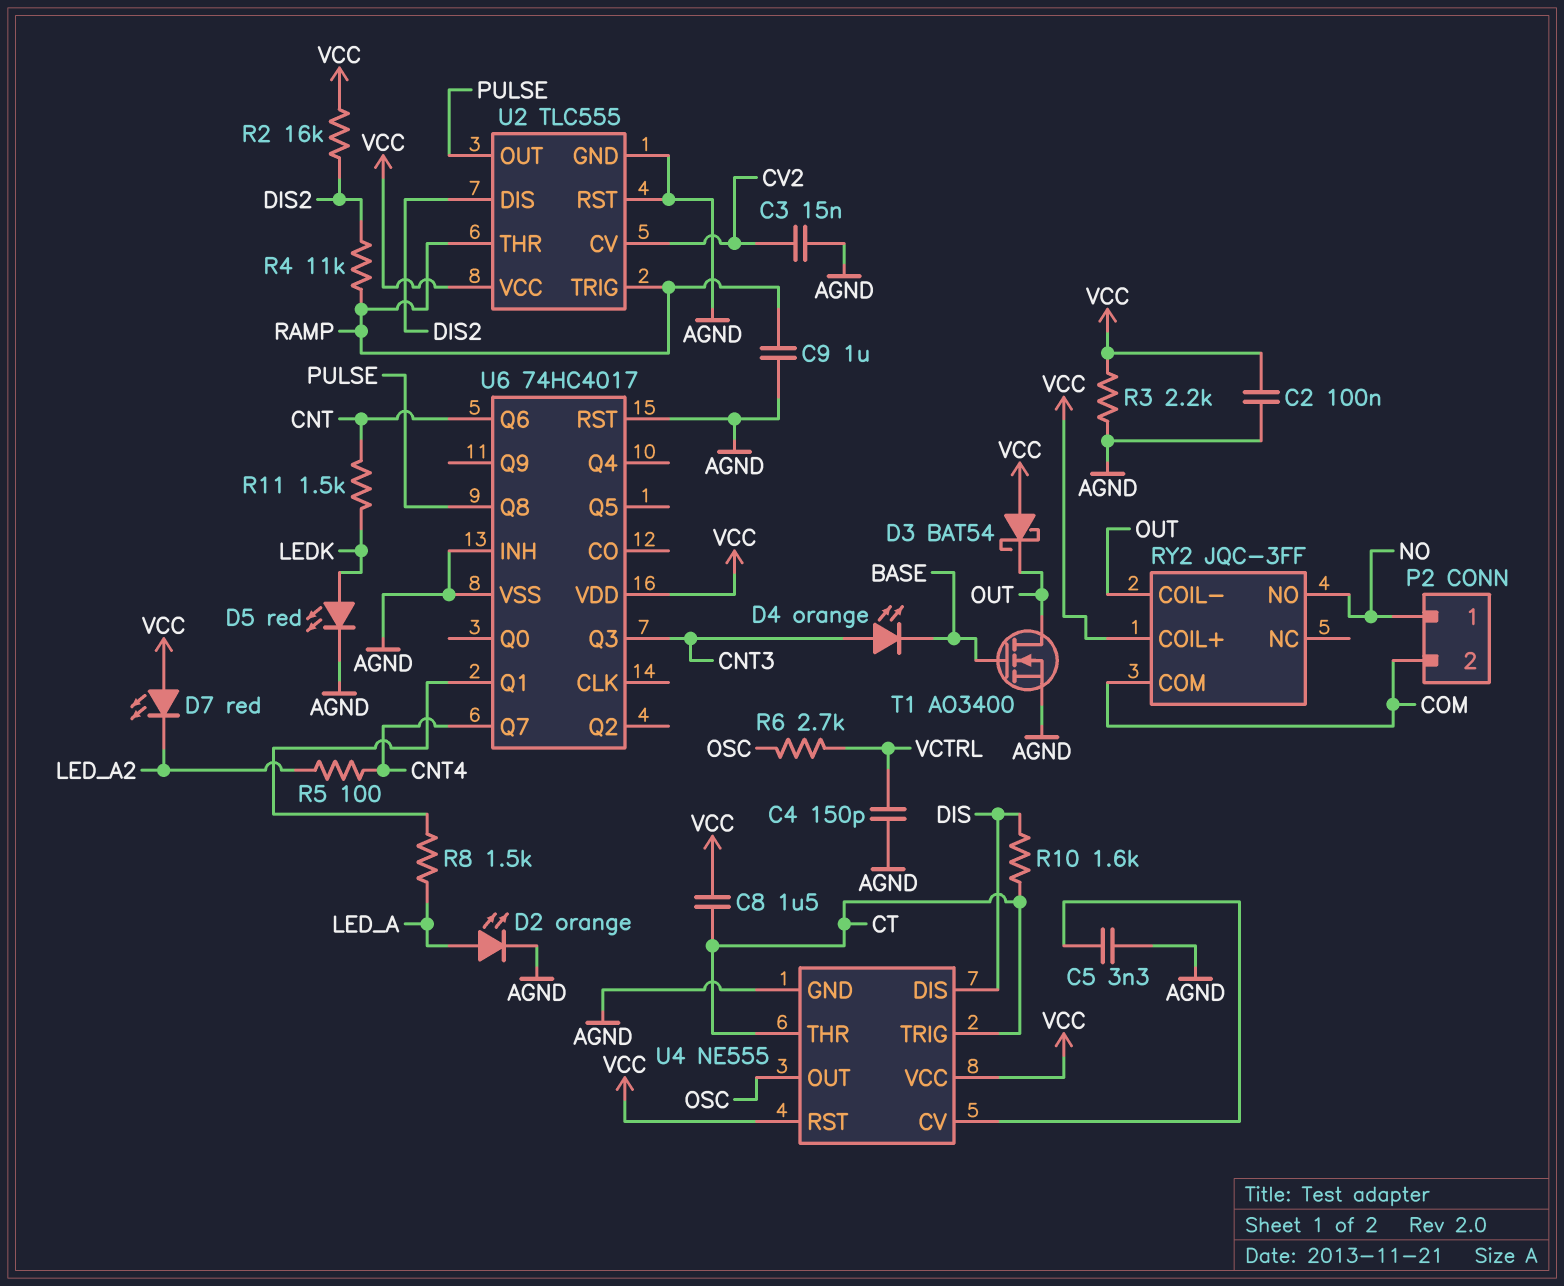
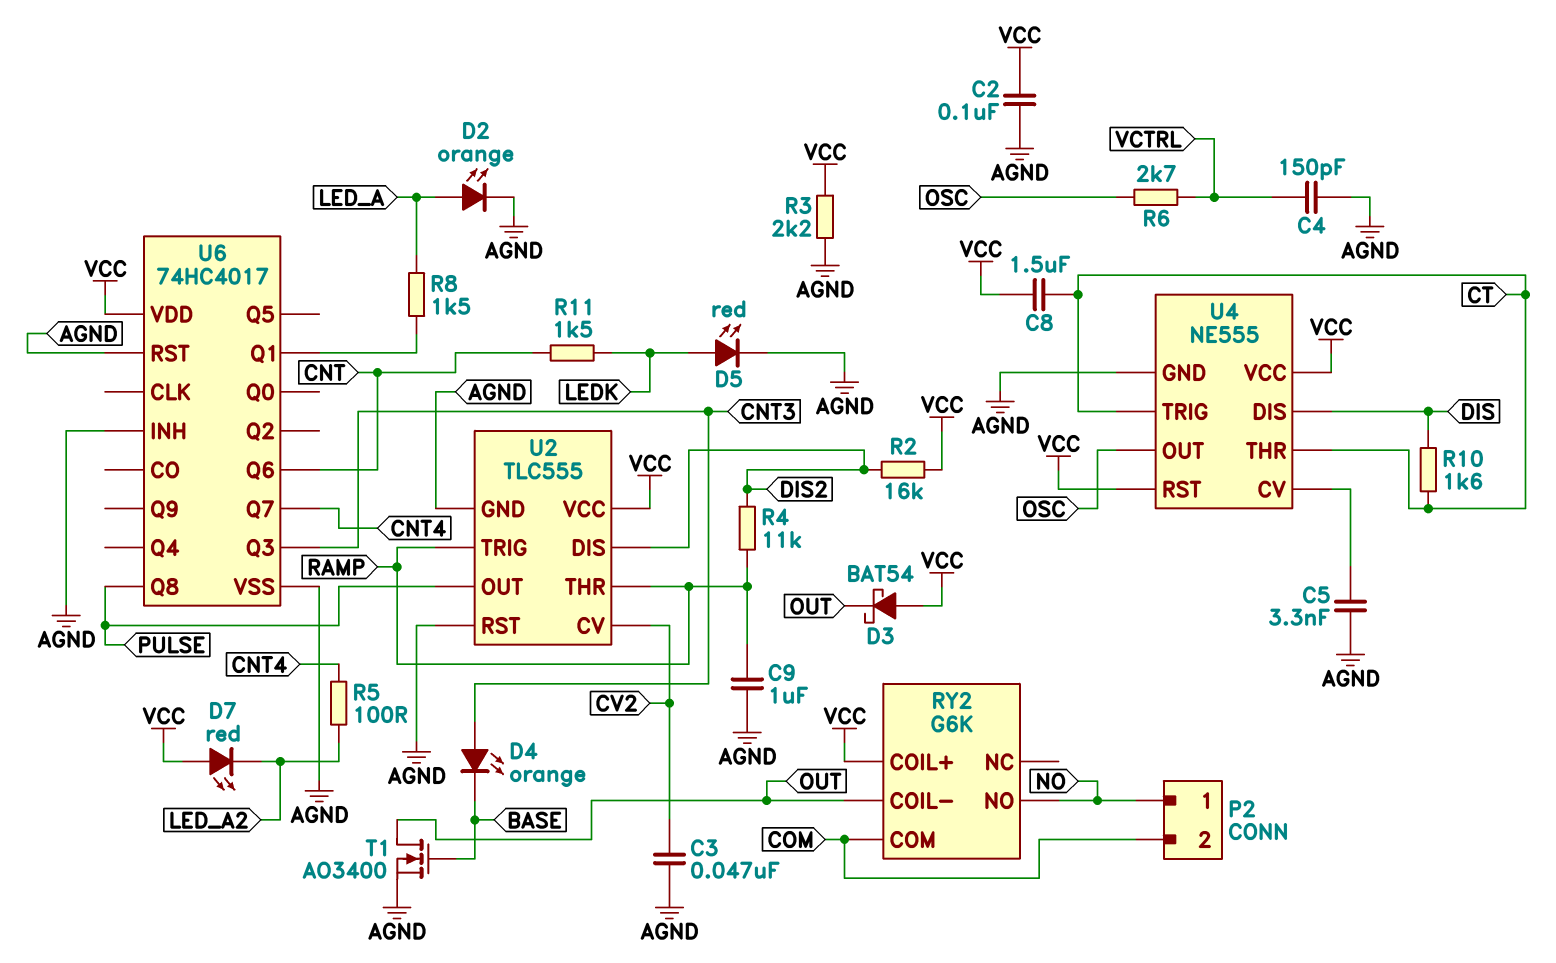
C3: 15nF (AGND, CV2) -> 47nF (AGND, CV2)
RY2: JQC-3FF -> G6K

